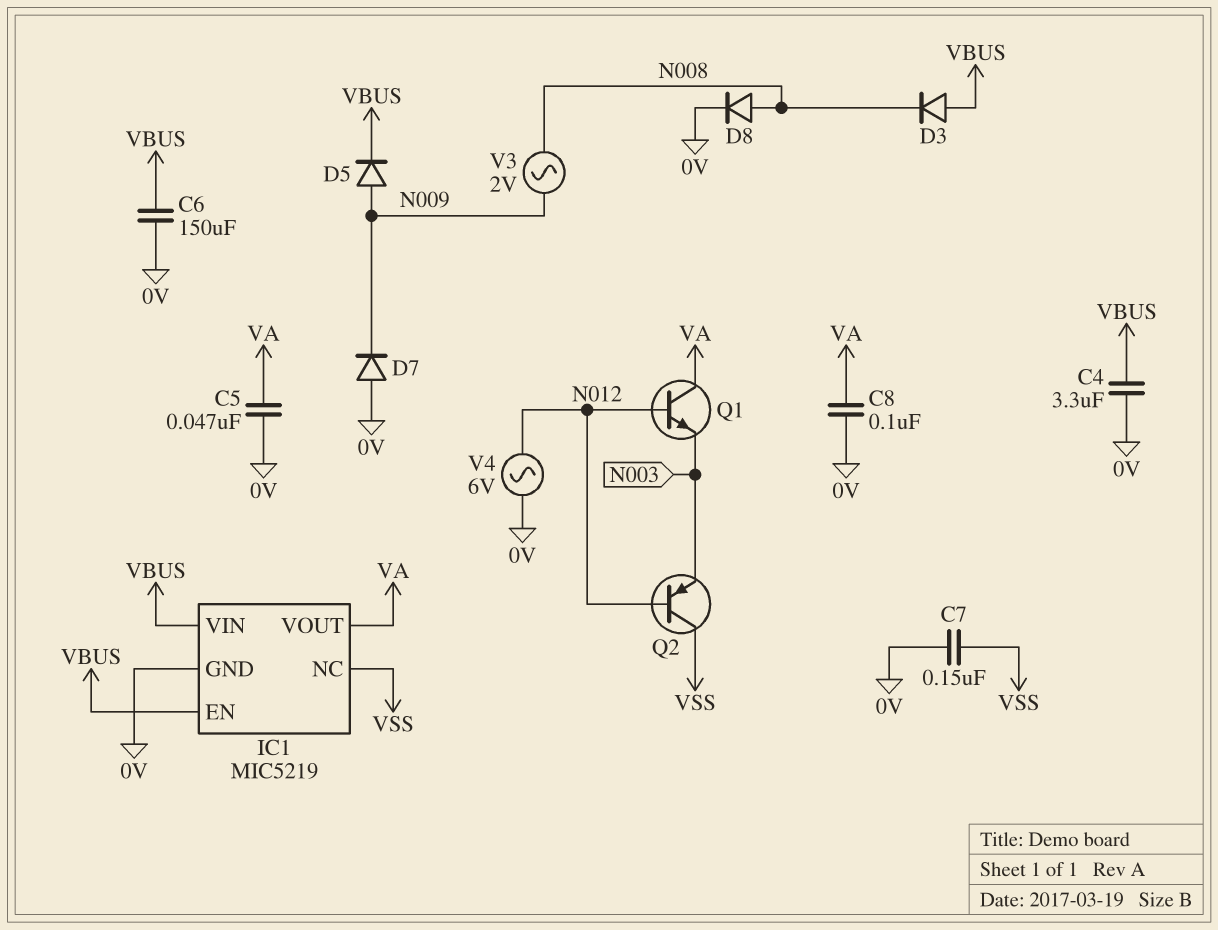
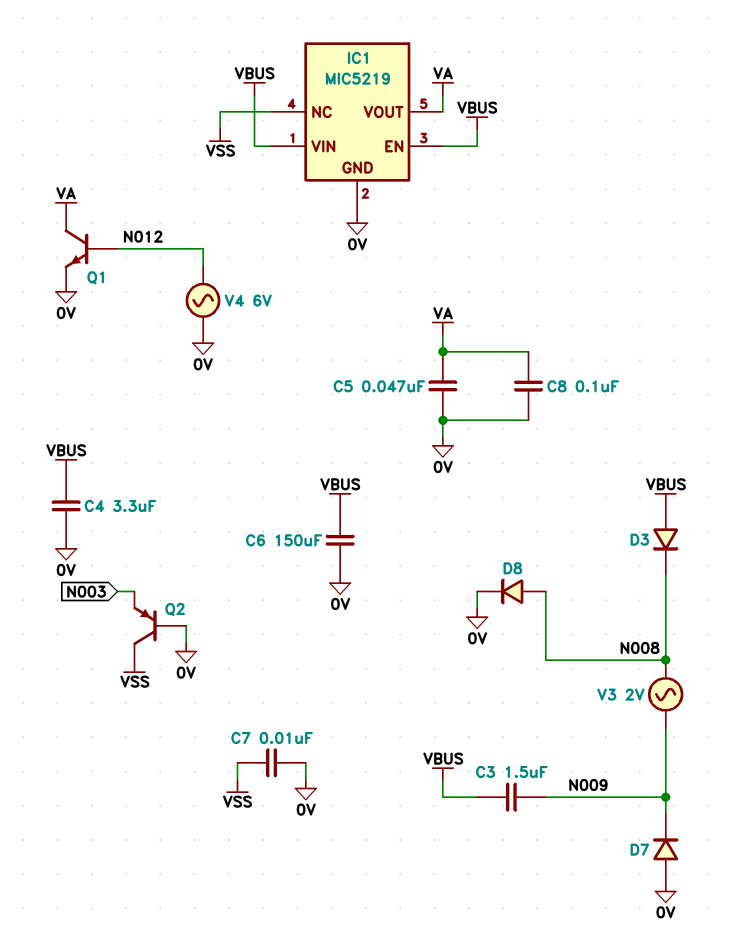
C3: none -> 1.5uF (N009, VBUS)
C7: 150nF (0V, VSS) -> 10nF (0V, VSS)
D5: diode (A N009, K VBUS) -> none
Q1: NPN (B N012, C VA, E N003) -> NPN (B N012, C VA, E 0V)
Q2: PNP (B N012, C VSS, E N003) -> PNP (B 0V, C VSS, E N003)

